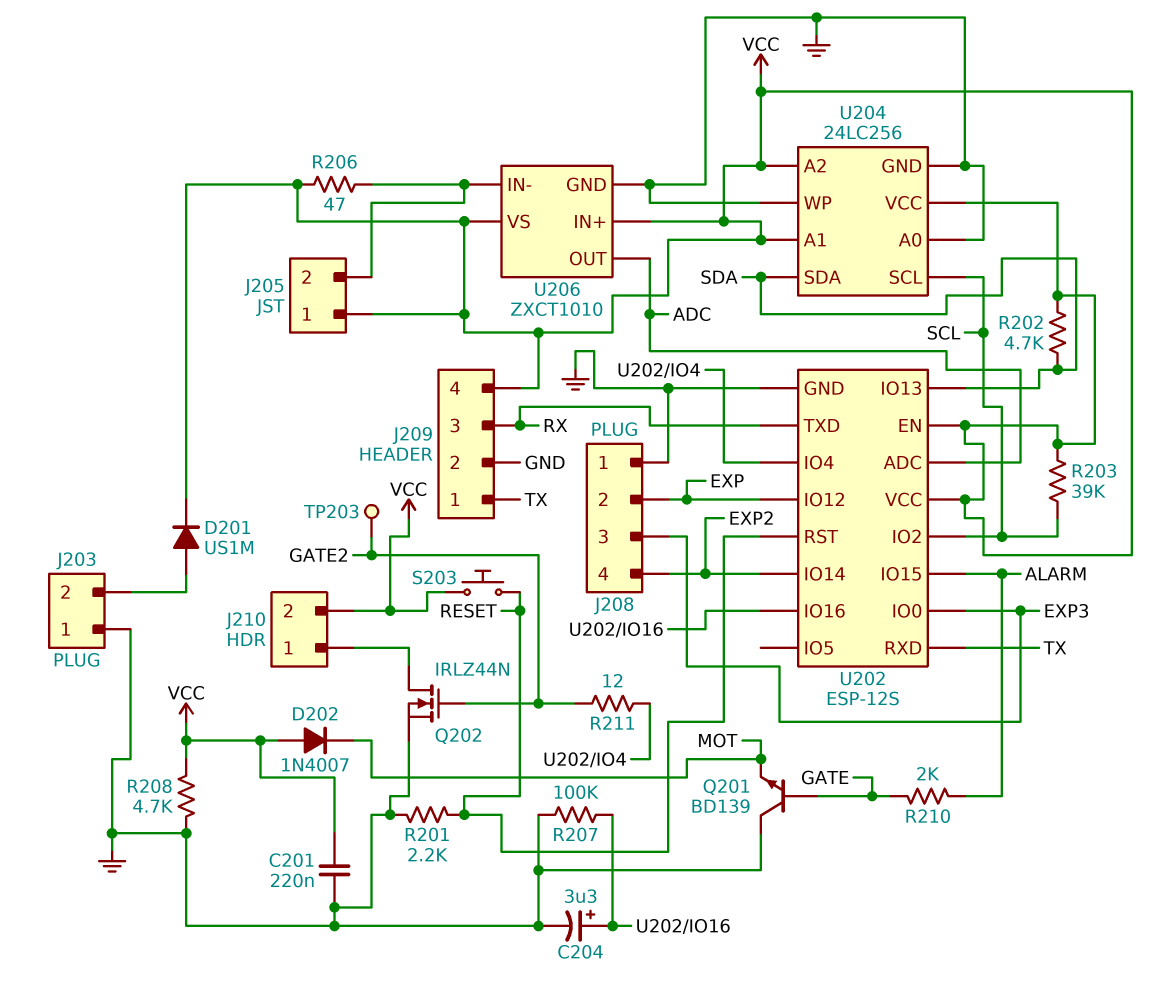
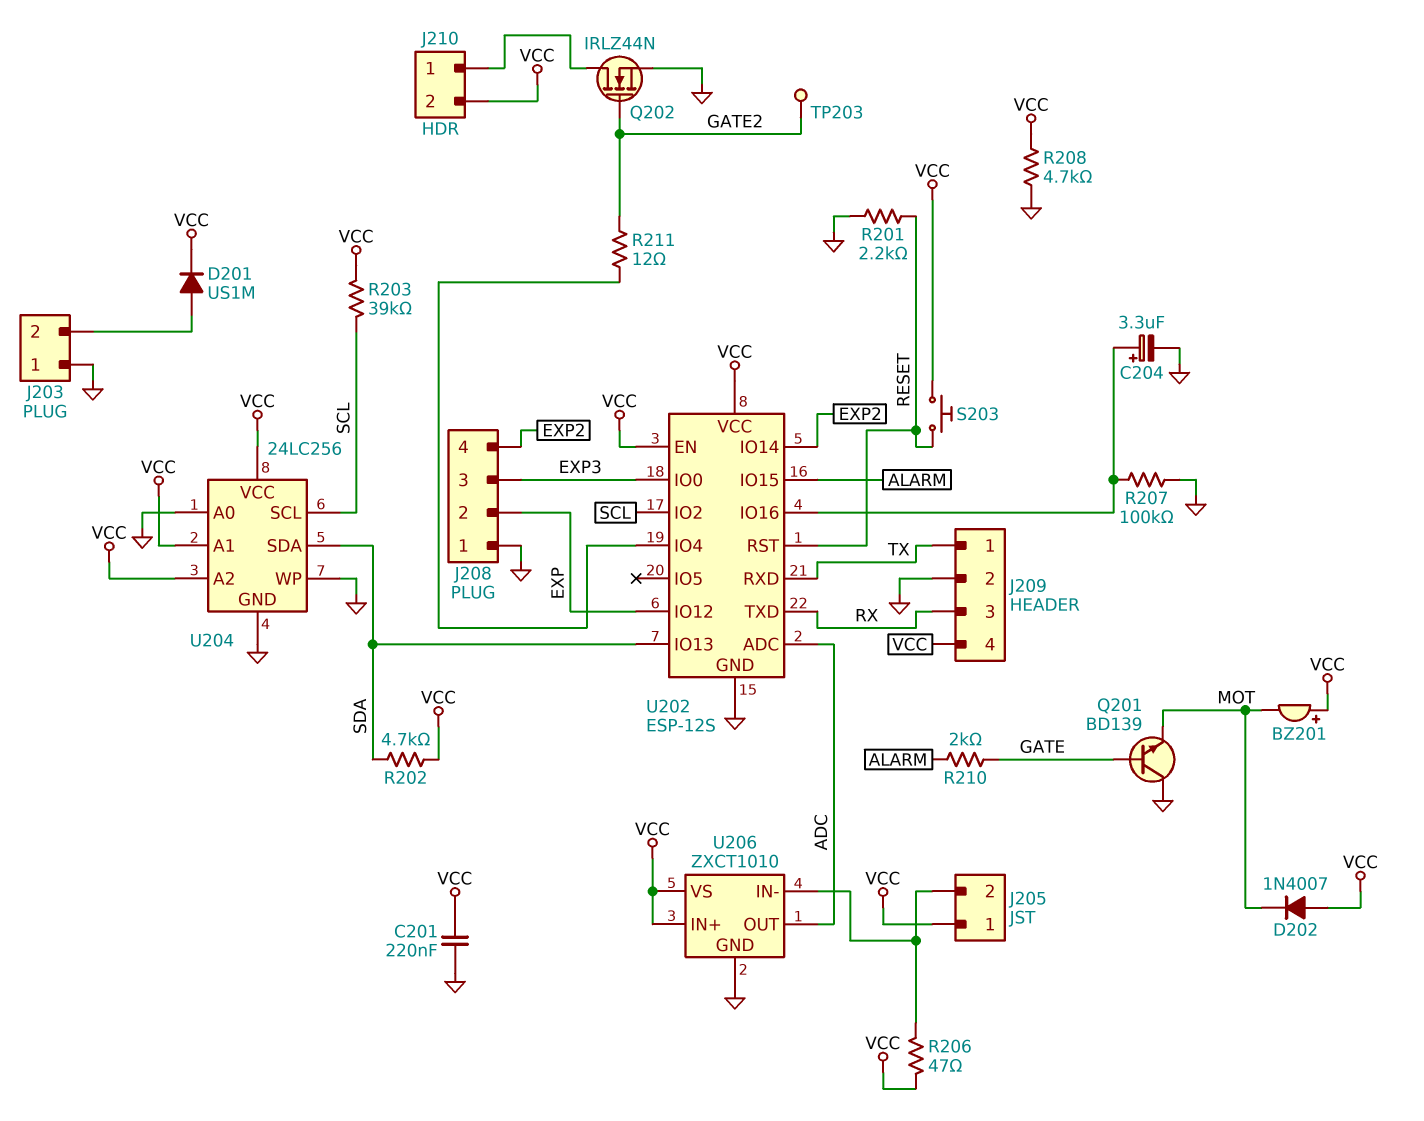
BZ201: none -> buzzer (plus VCC, minus MOT)

